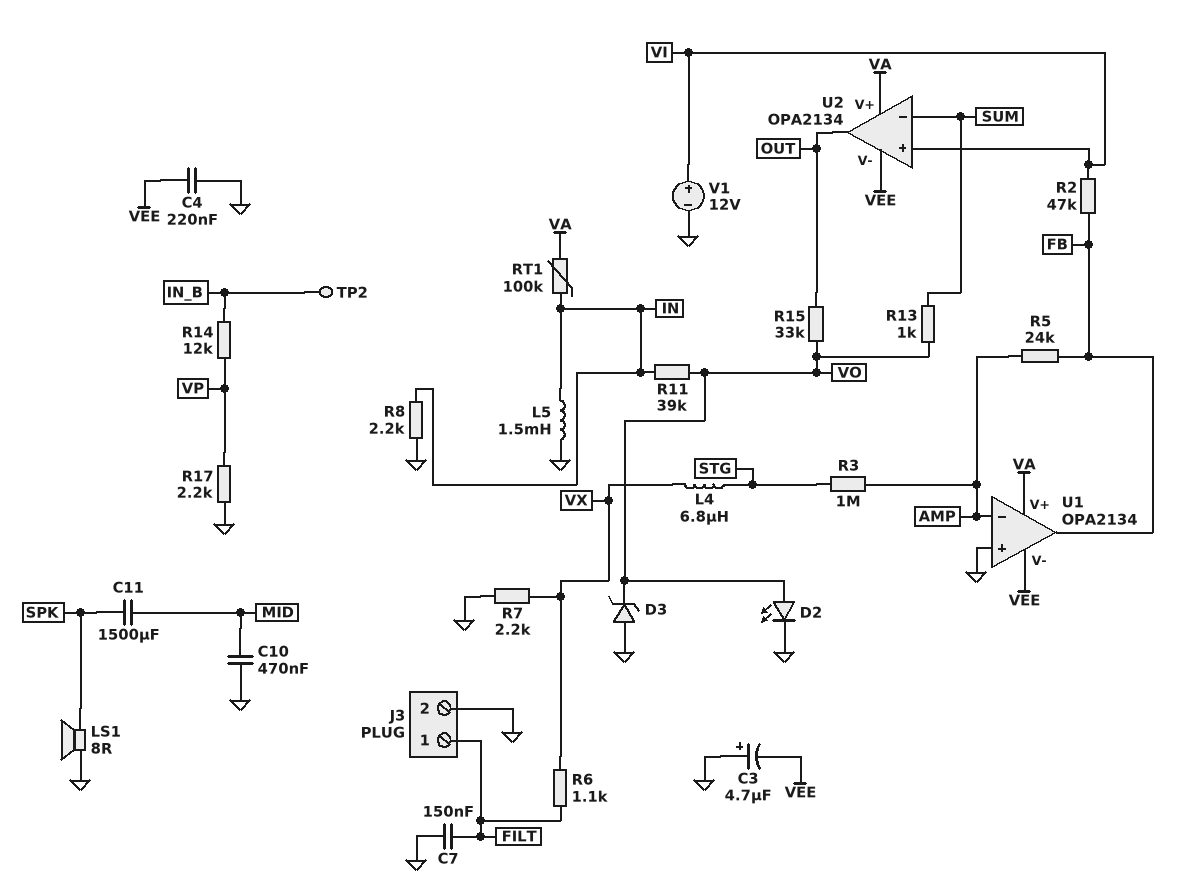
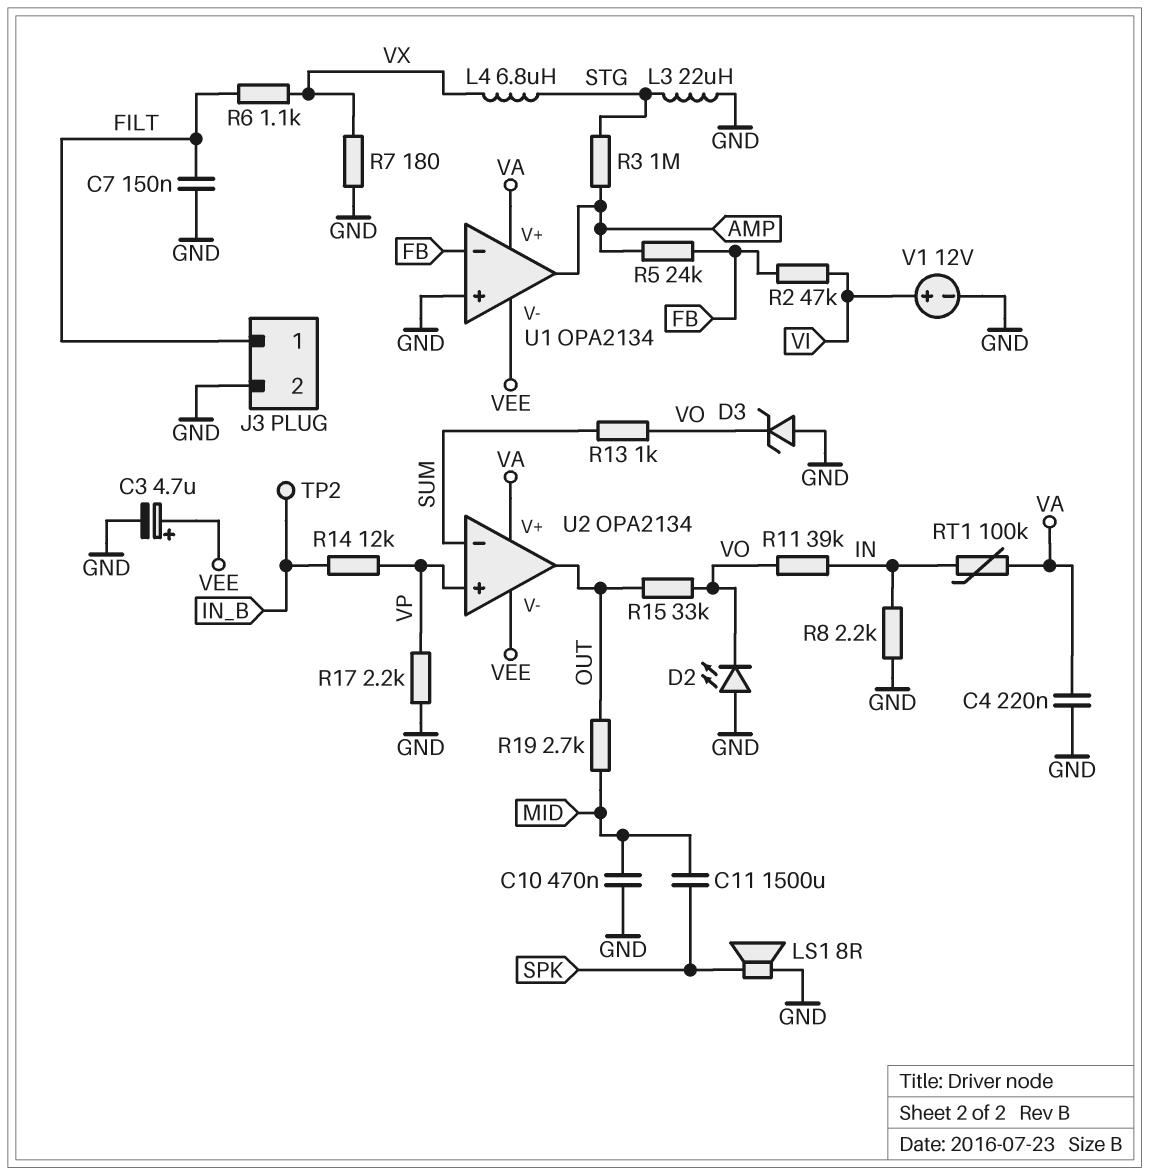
C3: 4.7uF (plus GND, minus VEE) -> 4.7uF (plus VEE, minus GND)
C4: 220nF (GND, VEE) -> 220nF (GND, VA)
D2: LED (A VO, K GND) -> LED (A GND, K VO)
L3: none -> 22uH (GND, STG)
L5: 1.5mH (GND, IN) -> none
R7: 2.2k (GND, VX) -> 180 (GND, VX)
R19: none -> 2.7k (MID, OUT)
U1 pin in-: AMP -> FB
U1 pin out: FB -> AMP
U2 pin in+: VI -> VP

